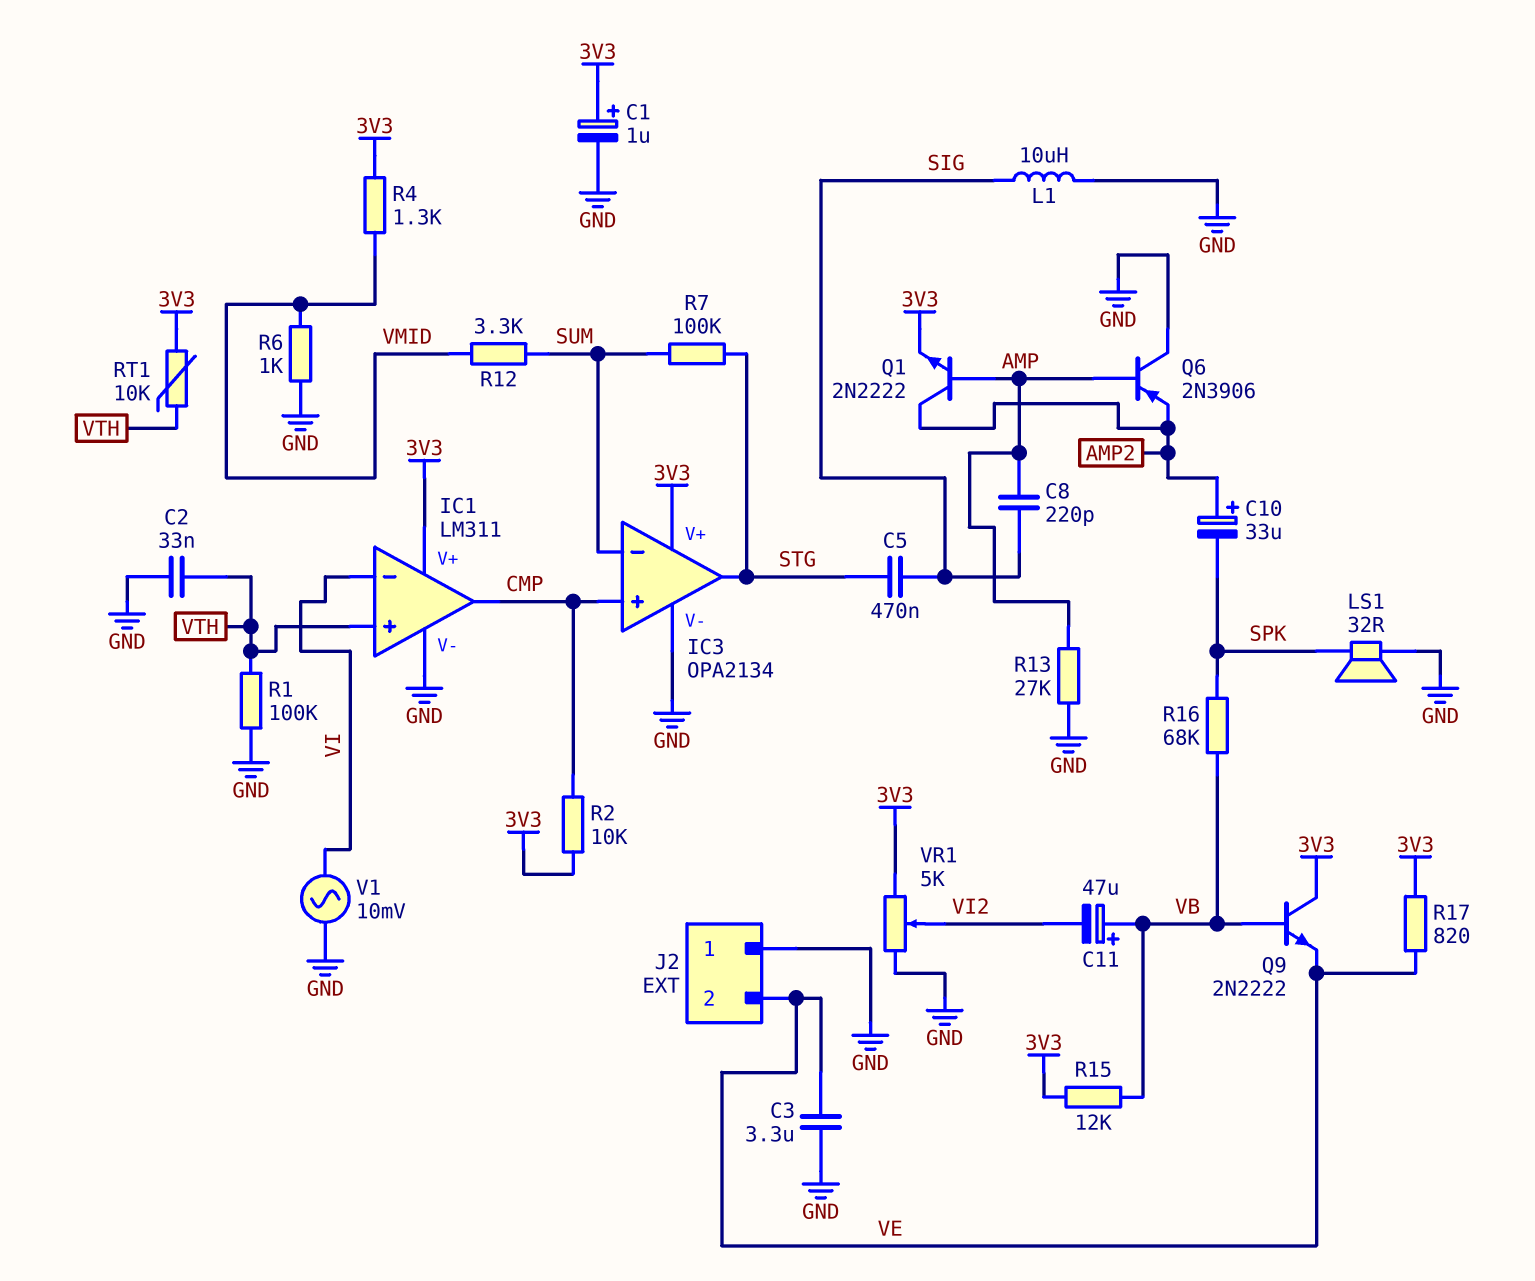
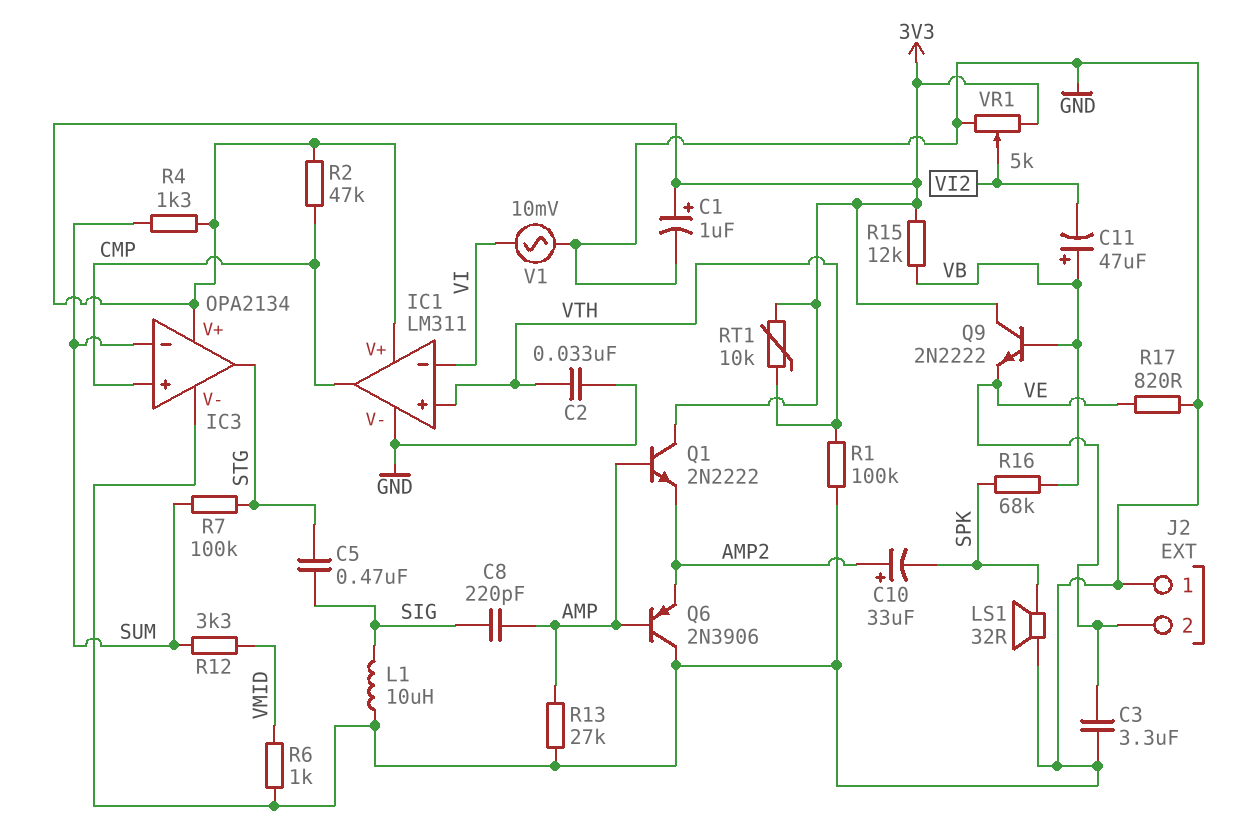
Q1: NPN 2N2222 (B AMP, C AMP2, E 3V3) -> NPN 2N2222 (B AMP, C 3V3, E AMP2)
R2: 10k (3V3, CMP) -> 47k (3V3, CMP)
R4: 1.3k (3V3, VMID) -> 1.3k (3V3, SUM)
R17: 820 (3V3, VE) -> 820 (GND, VE)

